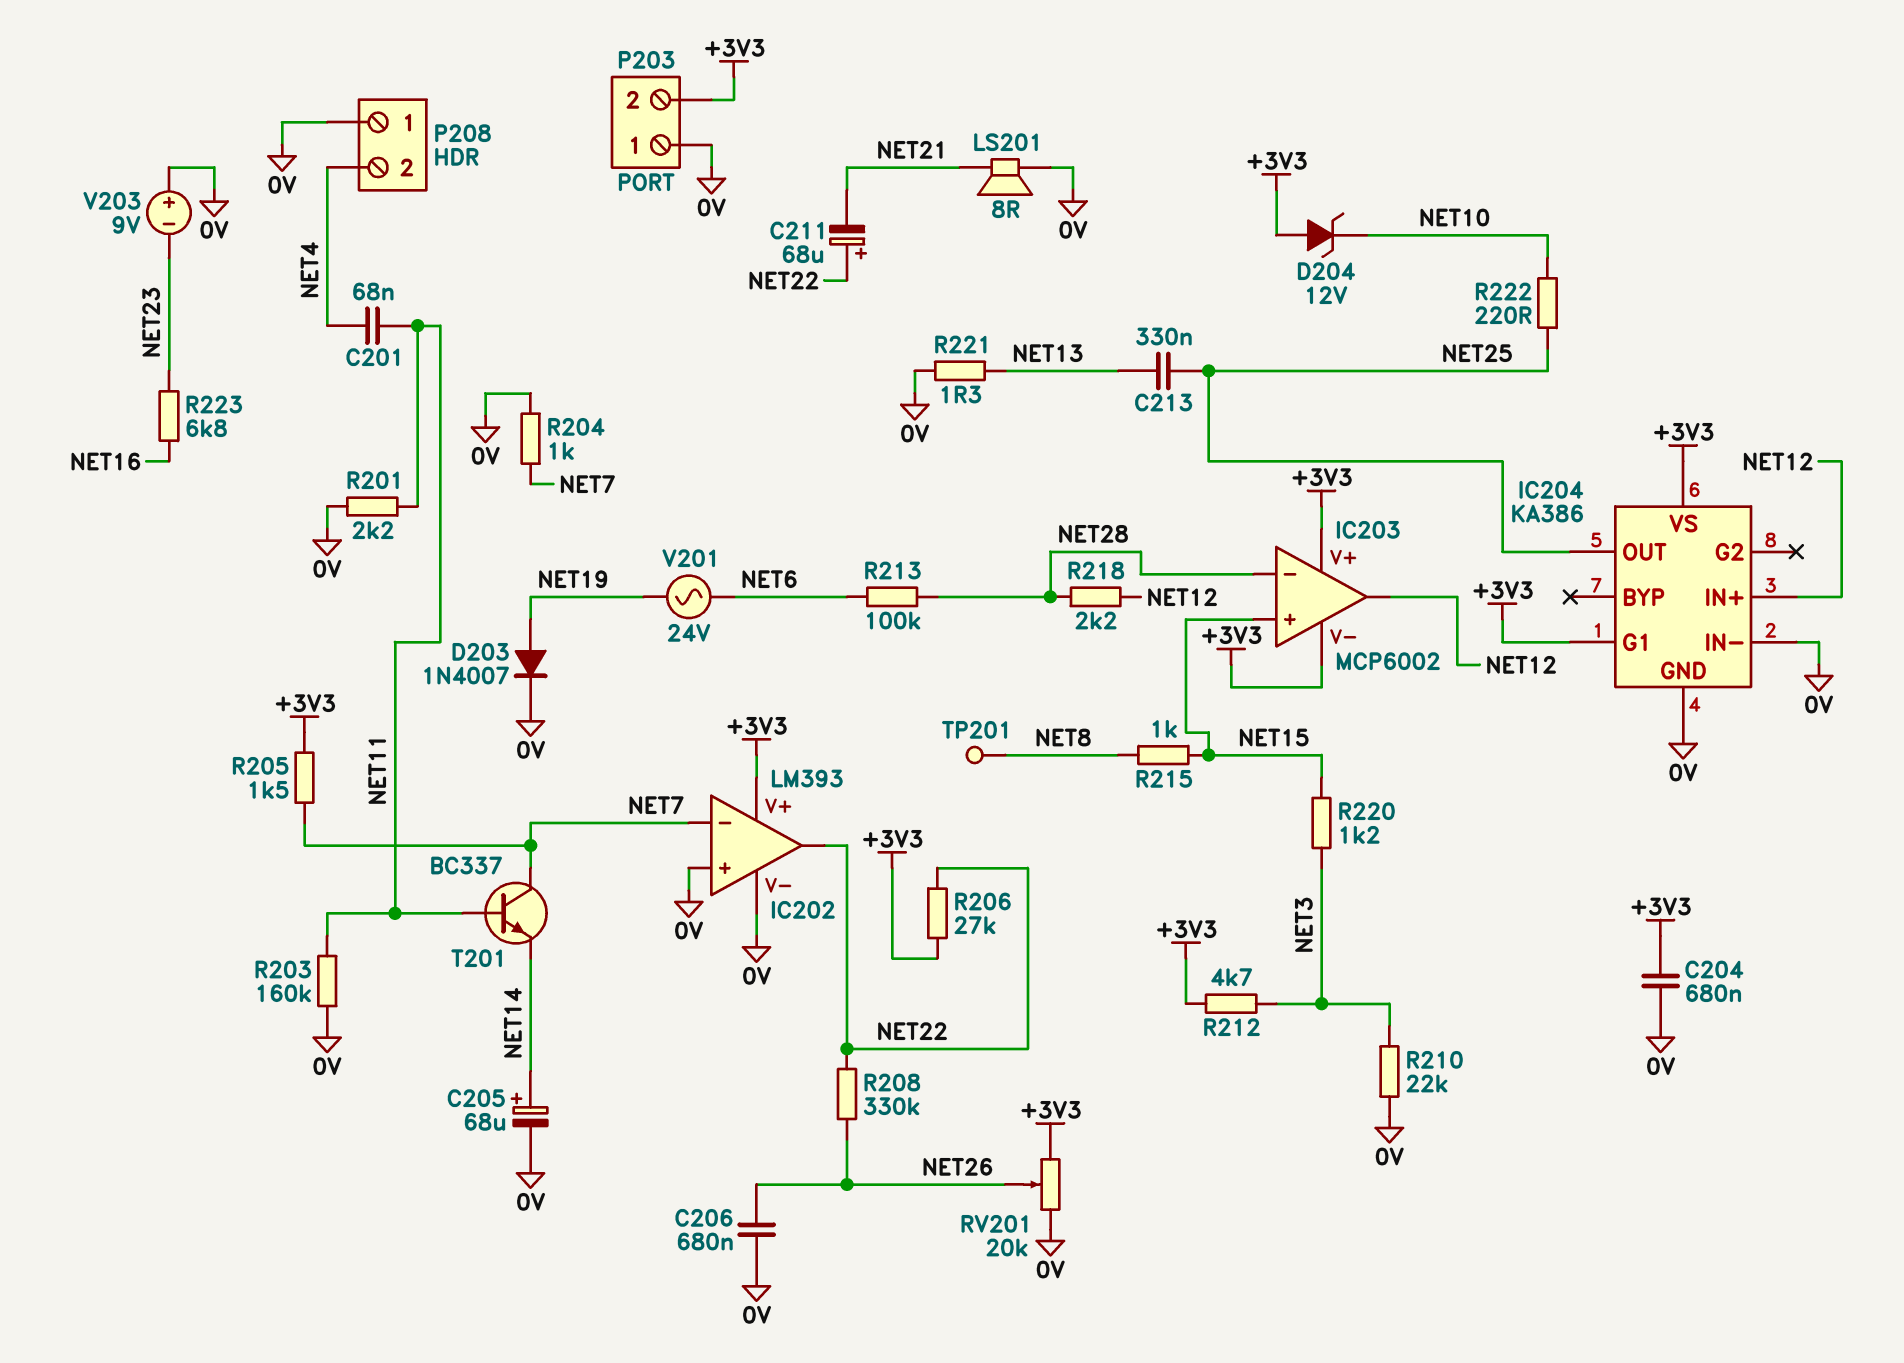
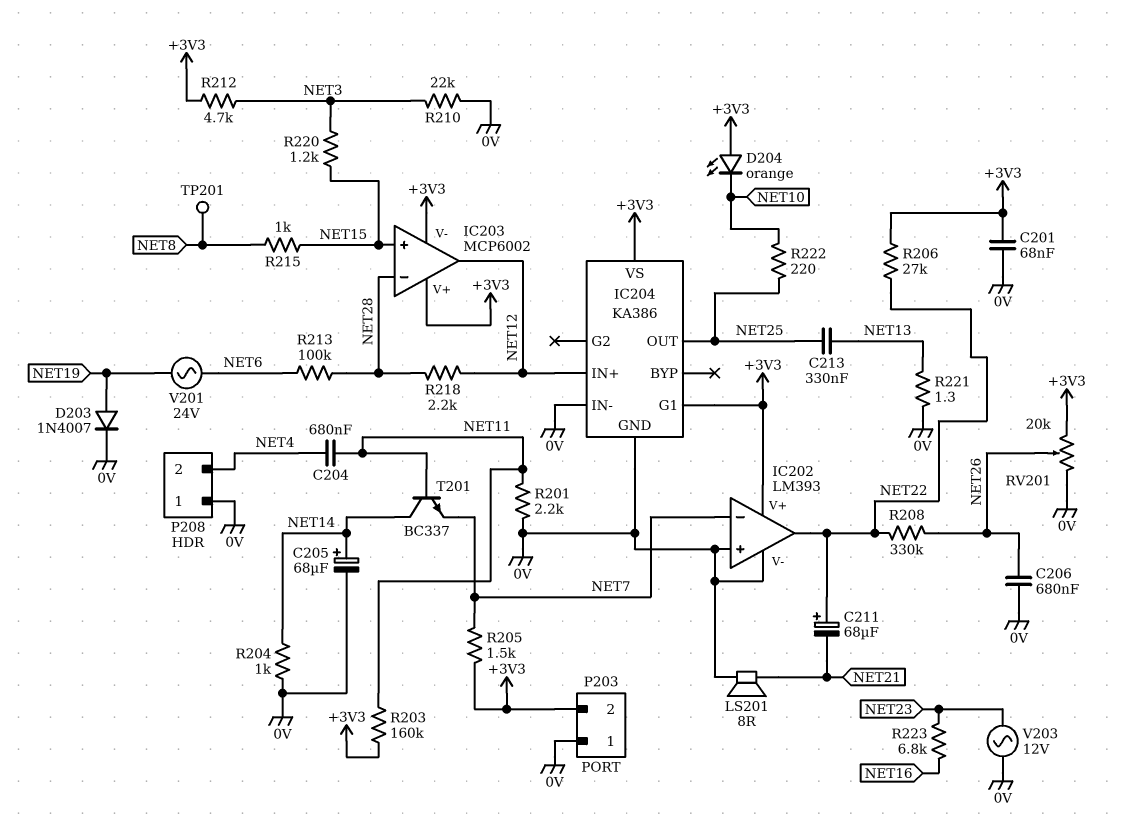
C201: 68nF (NET4, NET11) -> 68nF (+3V3, 0V)
C204: 680nF (+3V3, 0V) -> 680nF (NET4, NET11)
D204: zener 12V (A +3V3, K NET10) -> LED orange (A +3V3, K NET10)
R203: 160k (0V, NET11) -> 160k (+3V3, NET11)
R204: 1k (0V, NET7) -> 1k (0V, NET14)
T201: NPN BC337 (B NET11, C NET7, E NET14) -> NPN BC337 (B NET11, C NET14, E NET7)
V203: 9V (plus 0V, minus NET23) -> AC 12V (0V, NET23)

